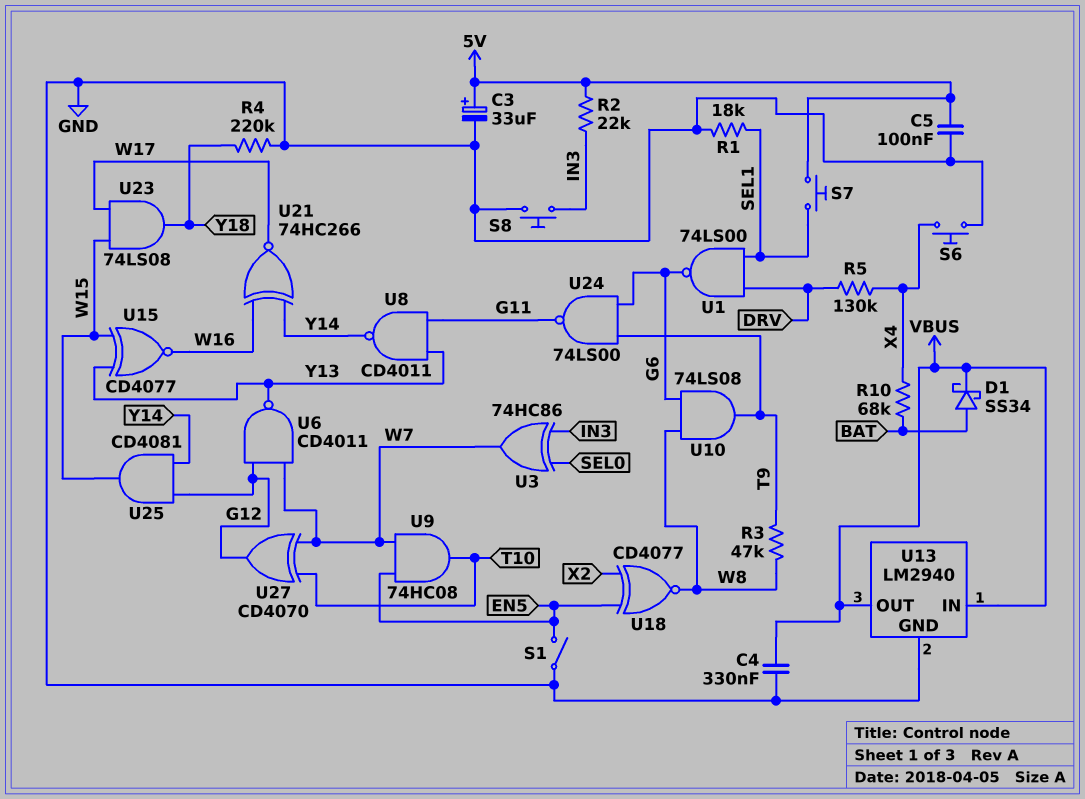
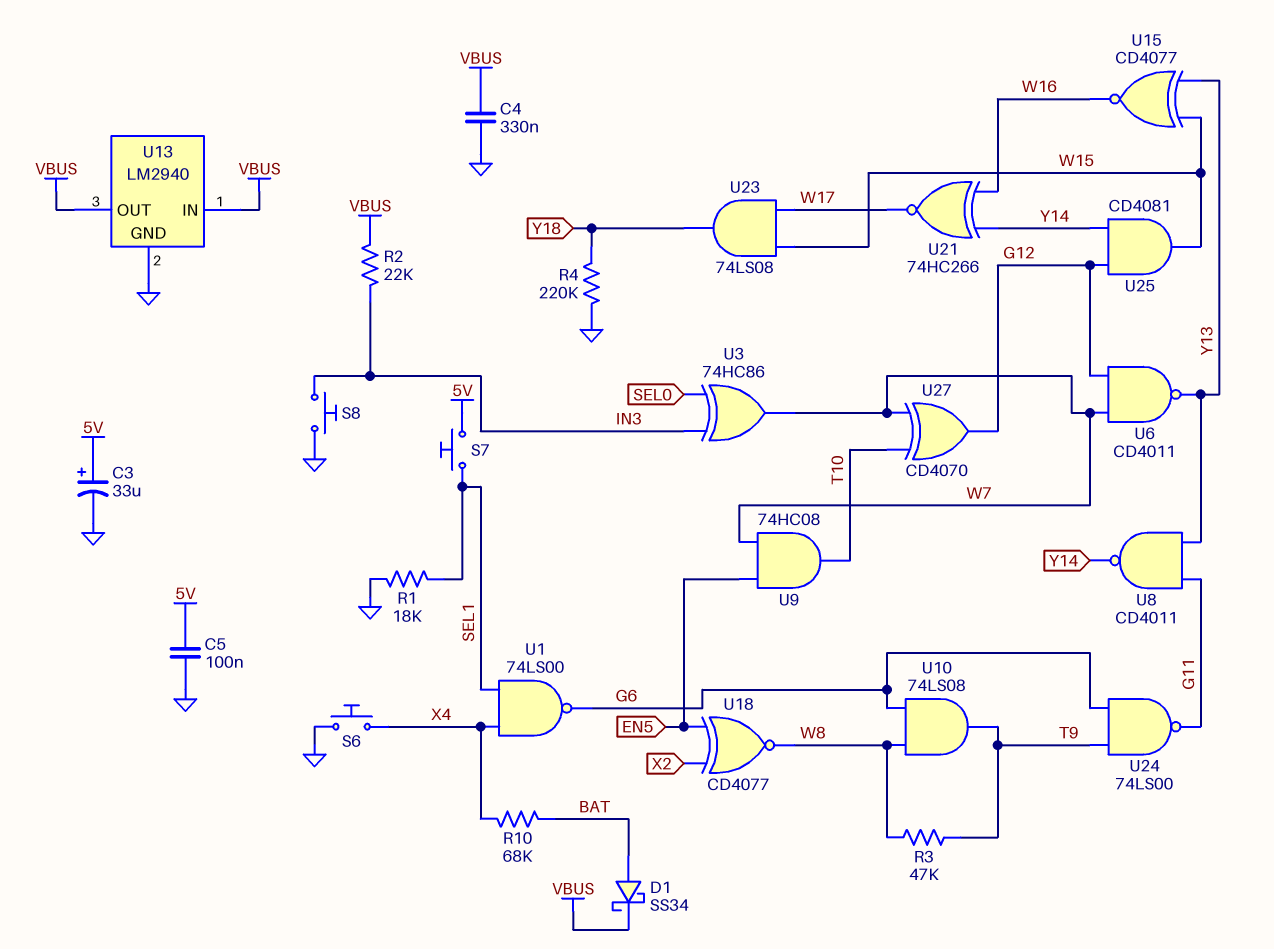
R2: 22k (5V, IN3) -> 22k (IN3, VBUS)
R5: 130k (DRV, X4) -> none
S1: switch (EN5, GND) -> none
U1: NAND 74LS00 (in DRV, in SEL1, out G6) -> NAND 74LS00 (in SEL1, in X4, out G6)

